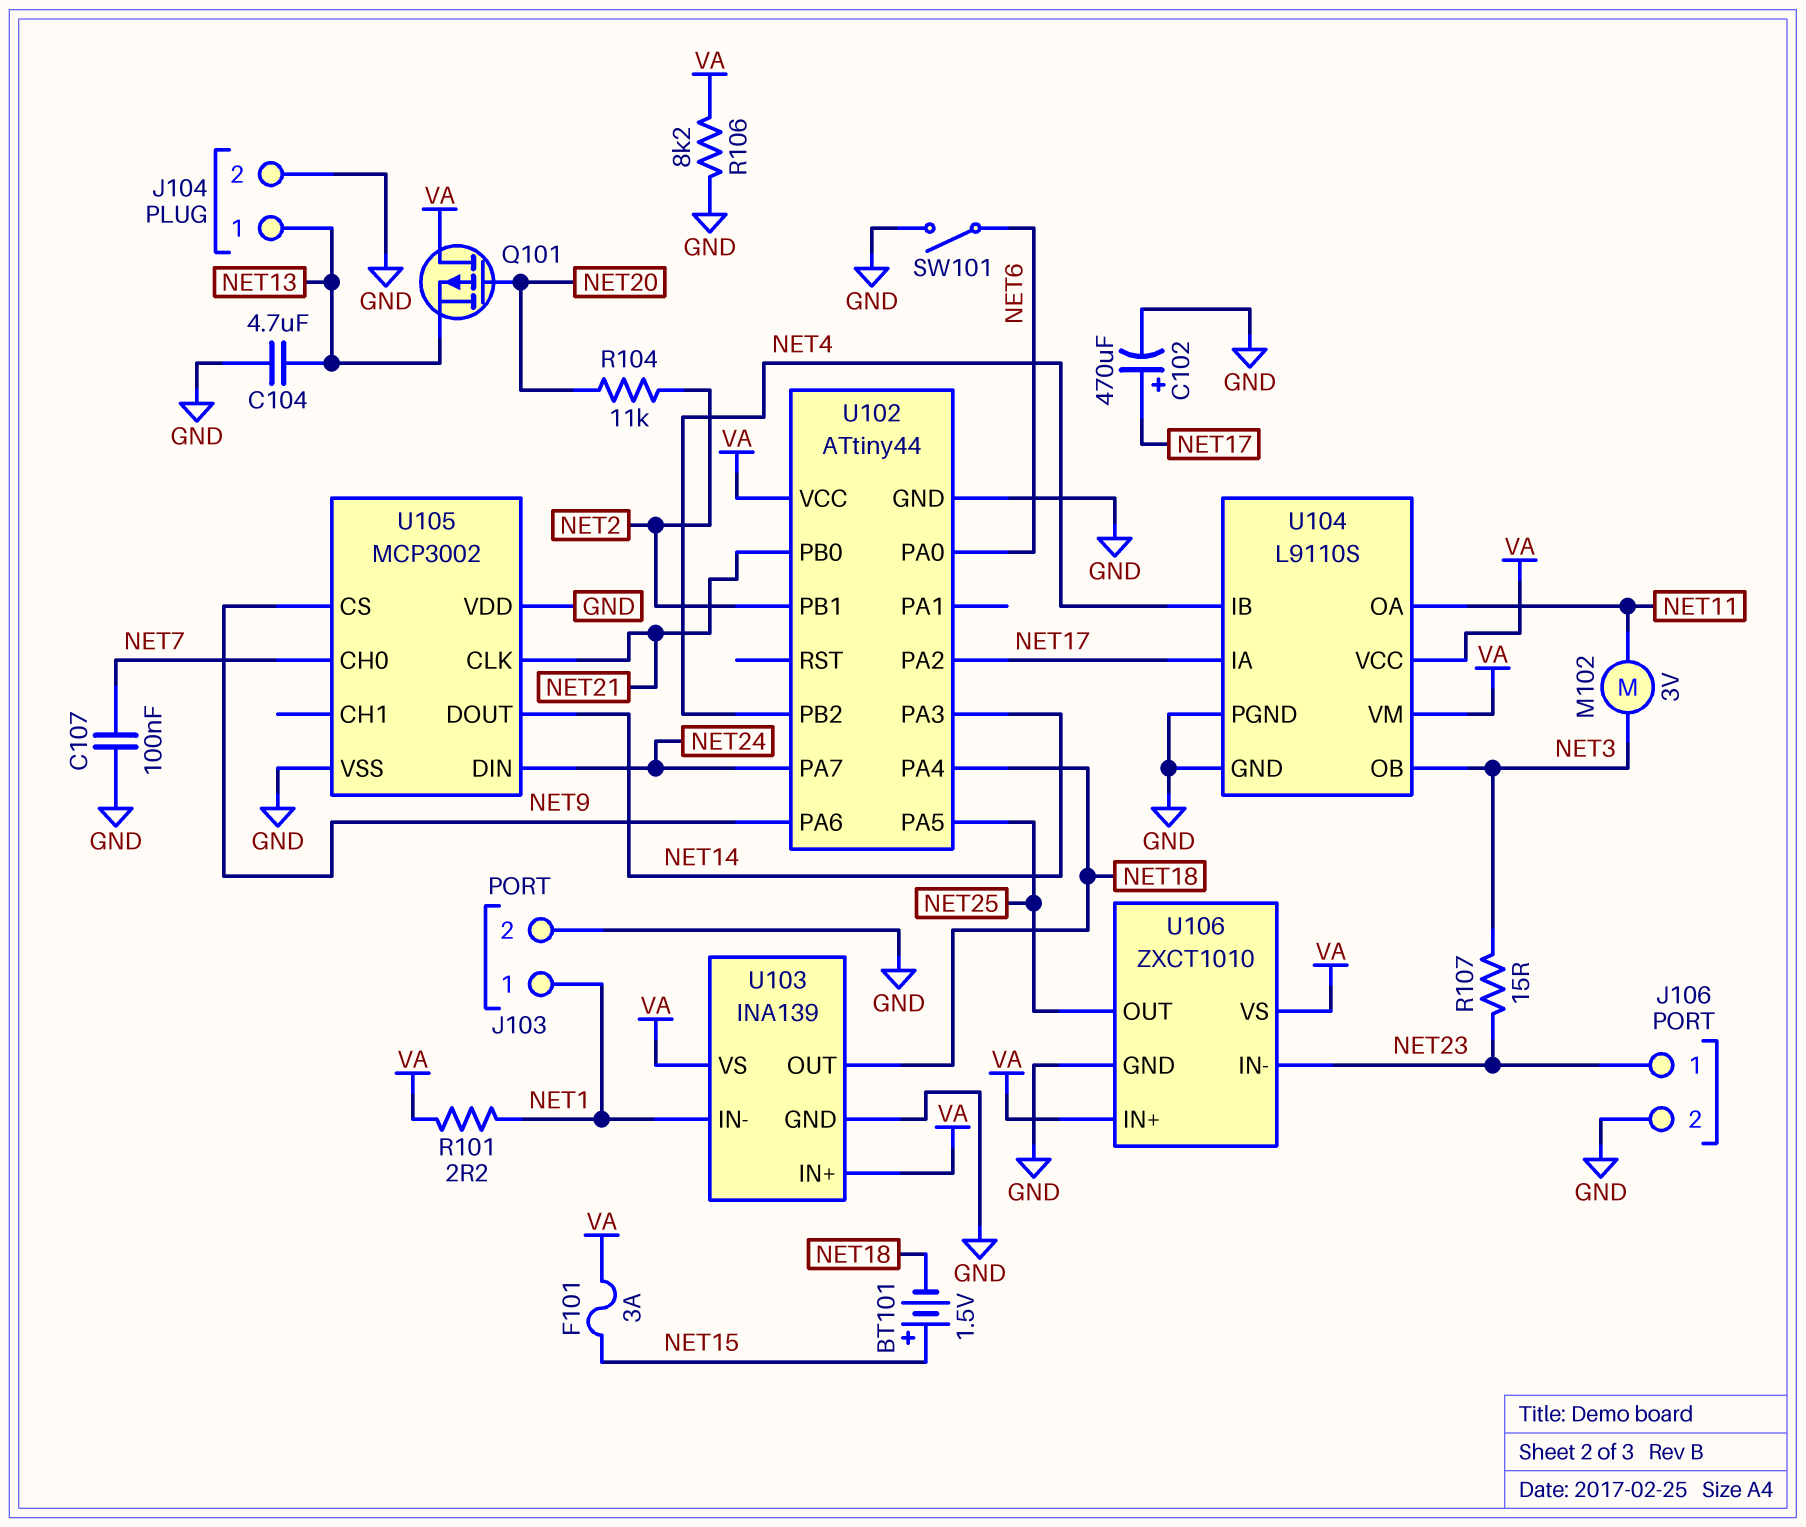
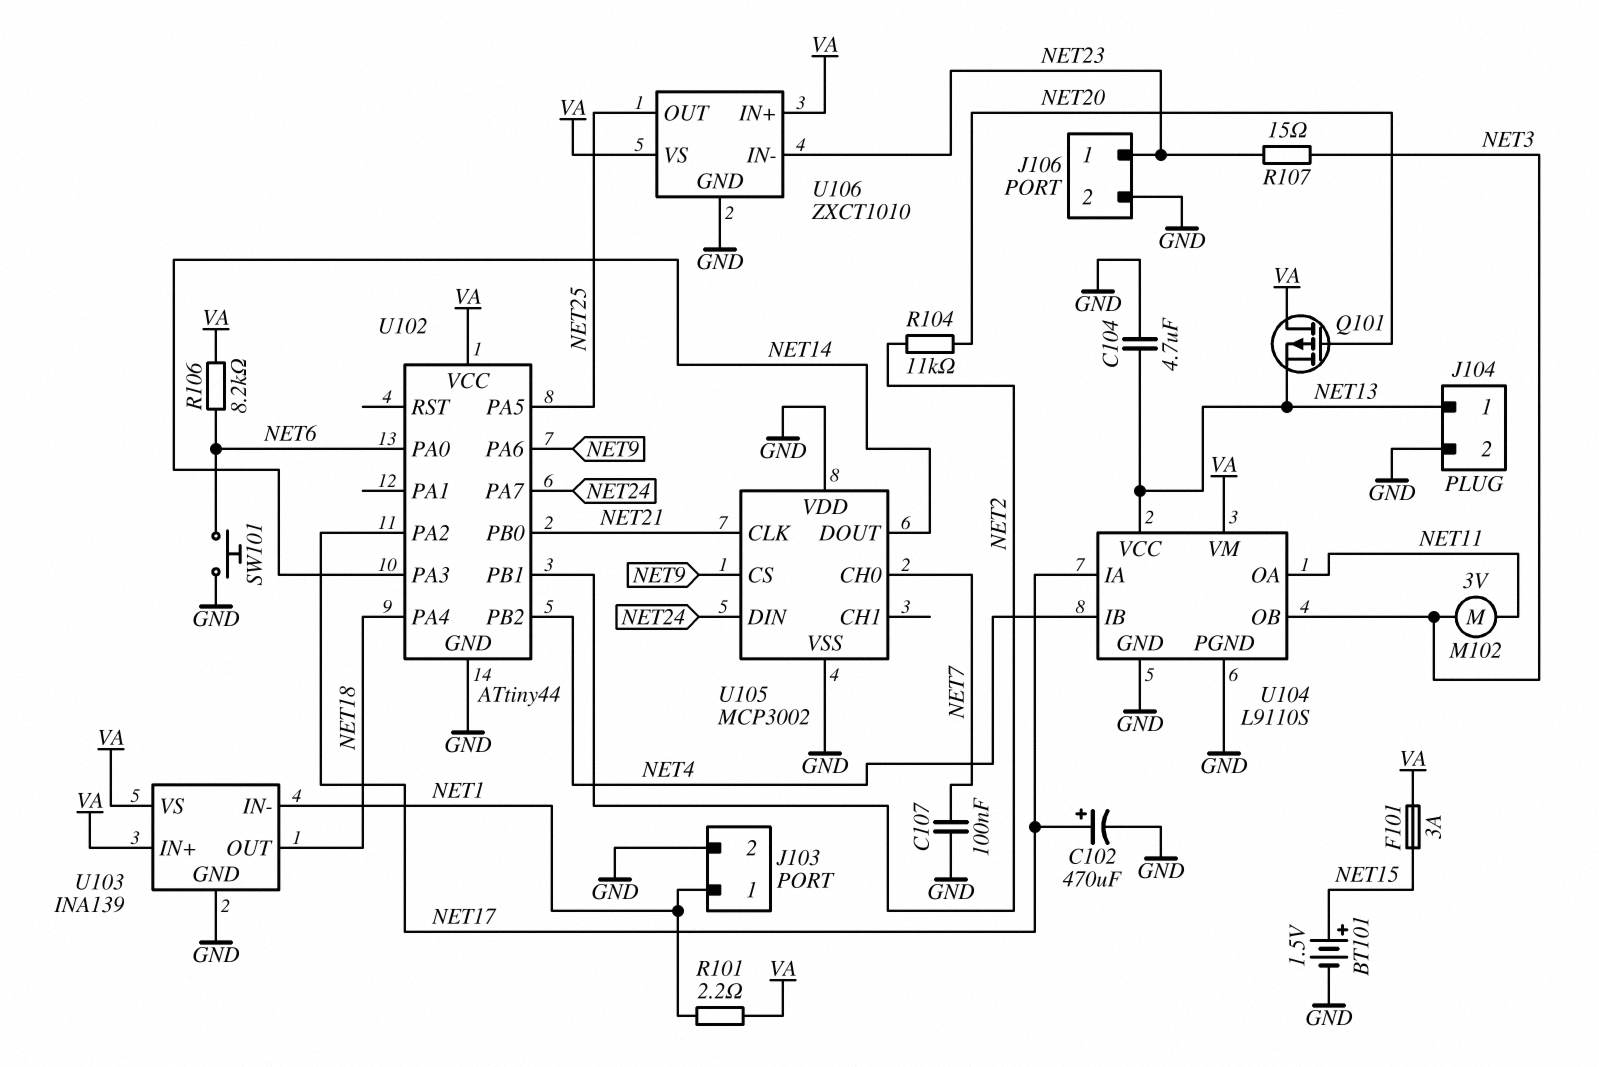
BT101: 1.5V (plus NET15, minus NET18) -> 1.5V (plus NET15, minus GND)
R106: 8.2k (GND, VA) -> 8.2k (NET6, VA)
SW101: switch (GND, NET6) -> button (GND, NET6)
U104 pin VCC: VA -> NET13

